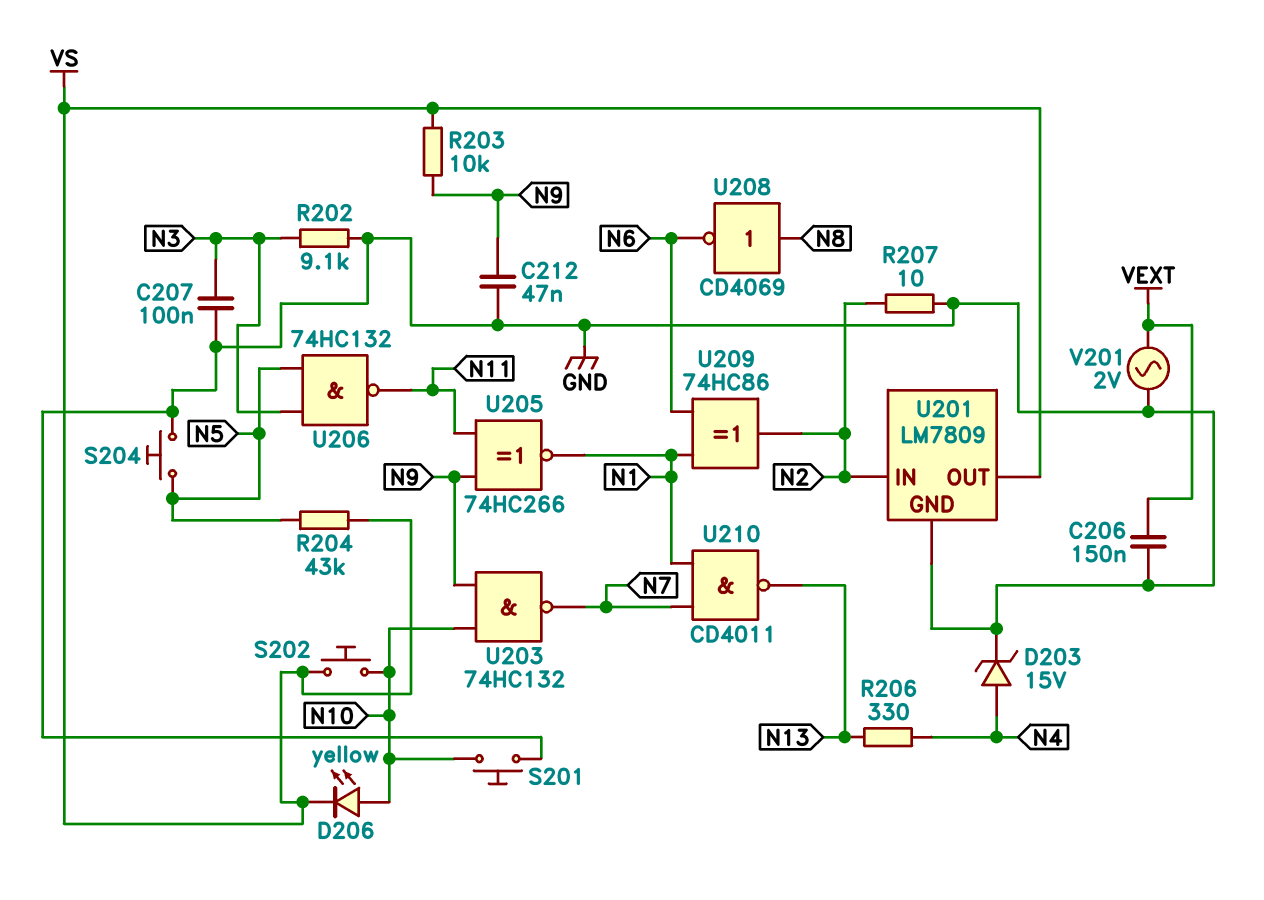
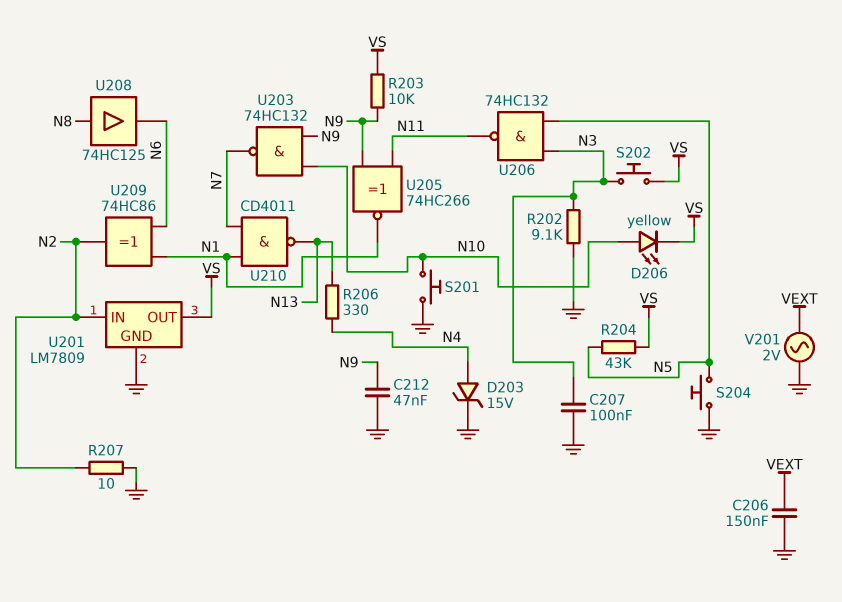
S202: button (N10, VS) -> button (N3, VS)
U208: NOT CD4069 (in N8, out N6) -> buffer 74HC125 (in N8, out N6)

